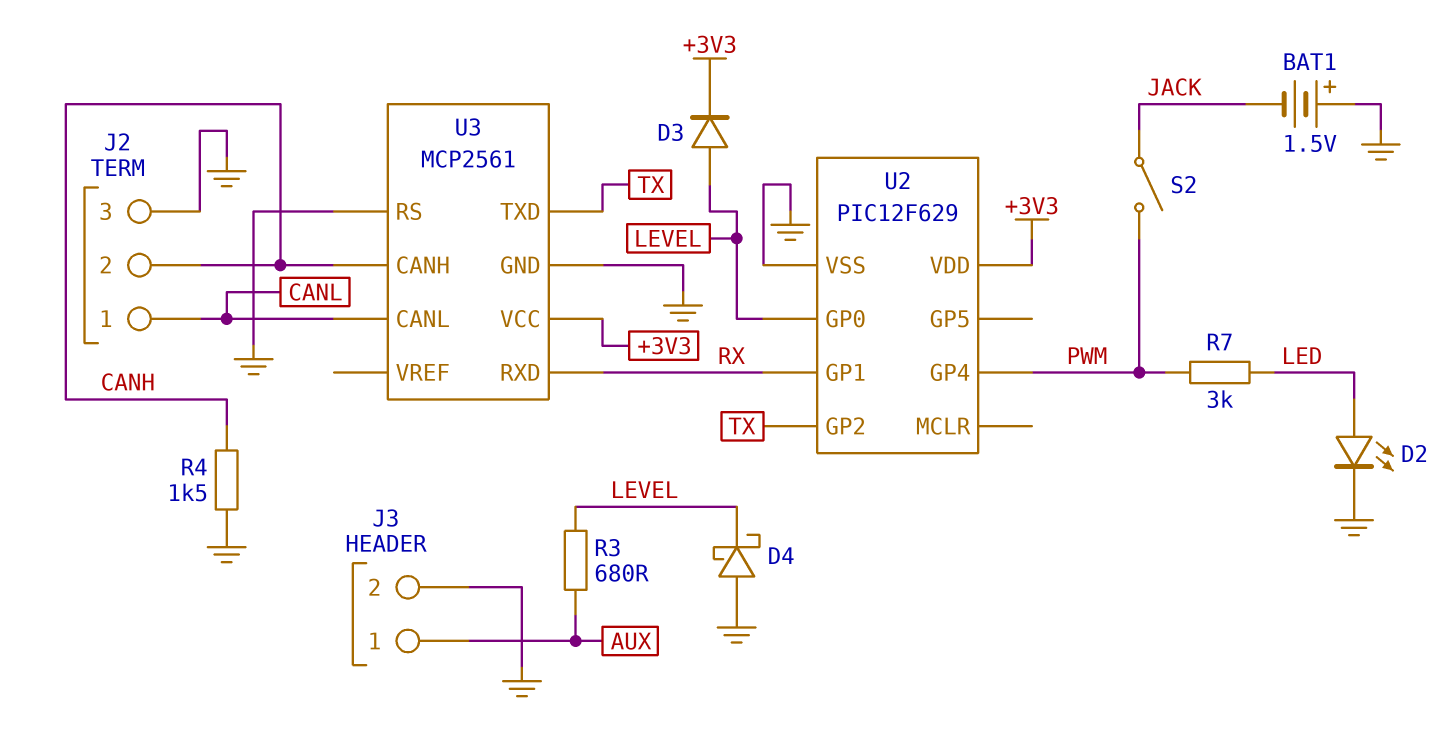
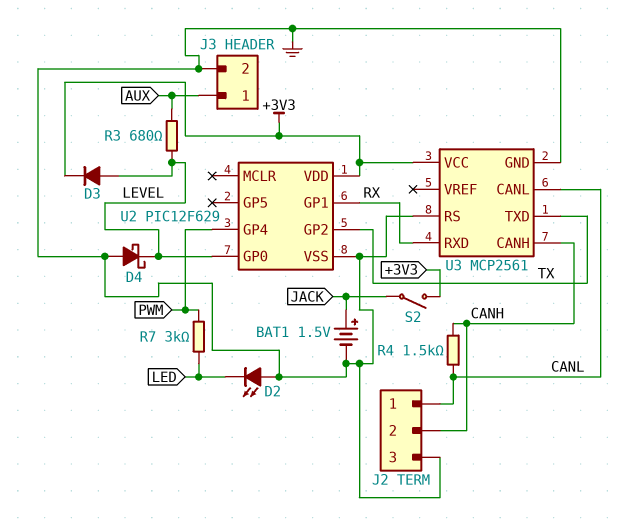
BAT1: 1.5V (plus GND, minus JACK) -> 1.5V (plus JACK, minus GND)
D2: LED (A LED, K GND) -> LED (A GND, K LED)
R4: 1.5k (CANH, GND) -> 1.5k (CANH, CANL)
S2: switch (JACK, PWM) -> switch (+3V3, JACK)

